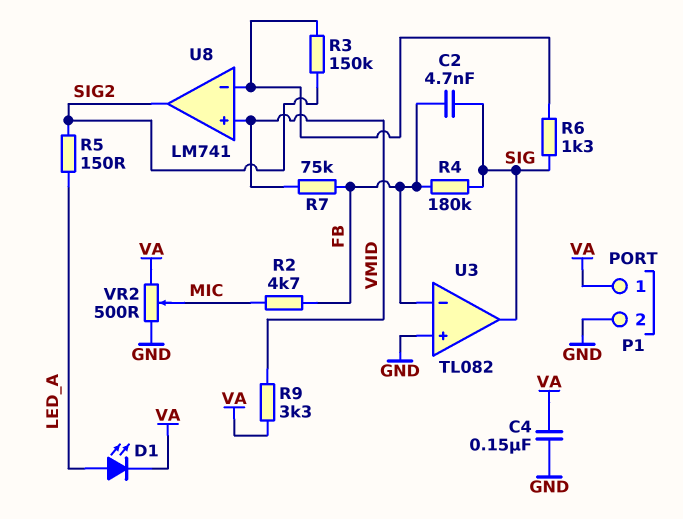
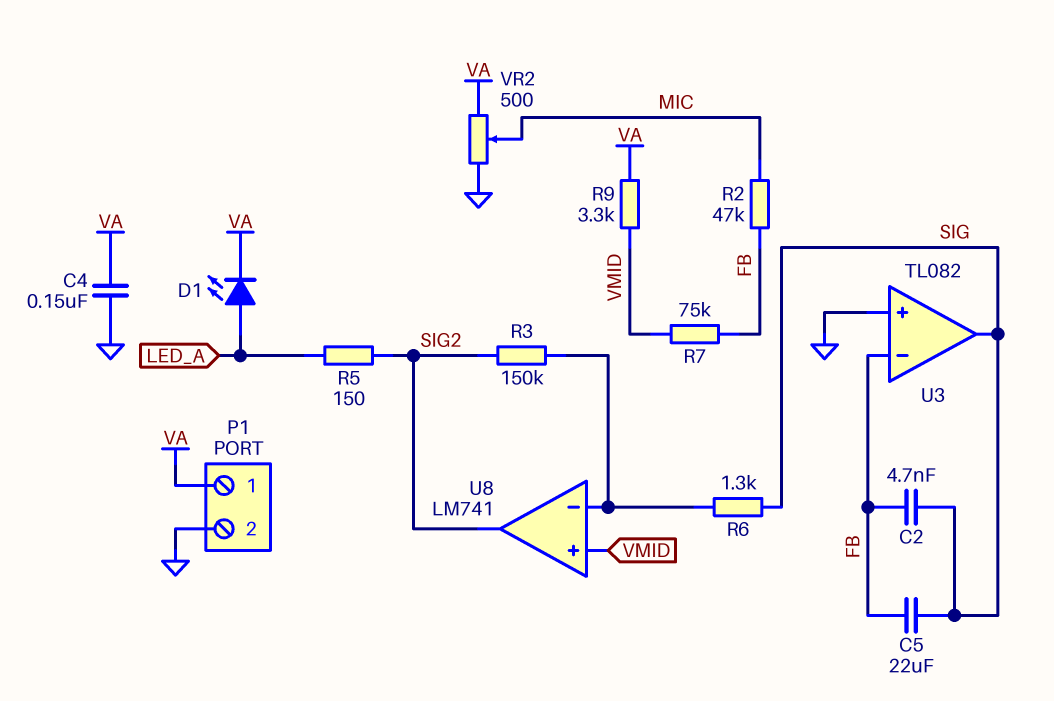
C5: none -> 22uF (FB, SIG)
R2: 4.7k (FB, MIC) -> 47k (FB, MIC)
R4: 180k (FB, SIG) -> none

